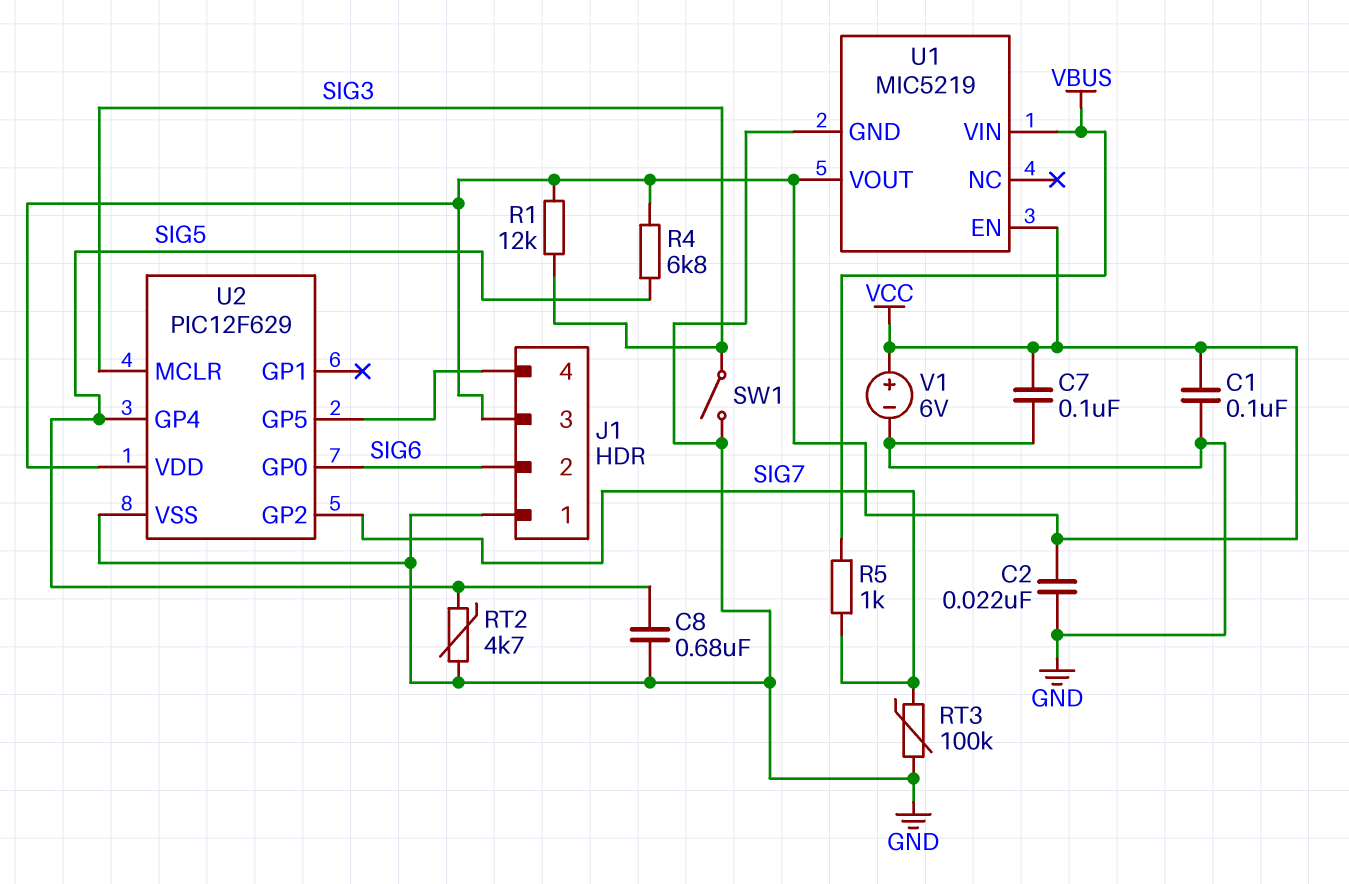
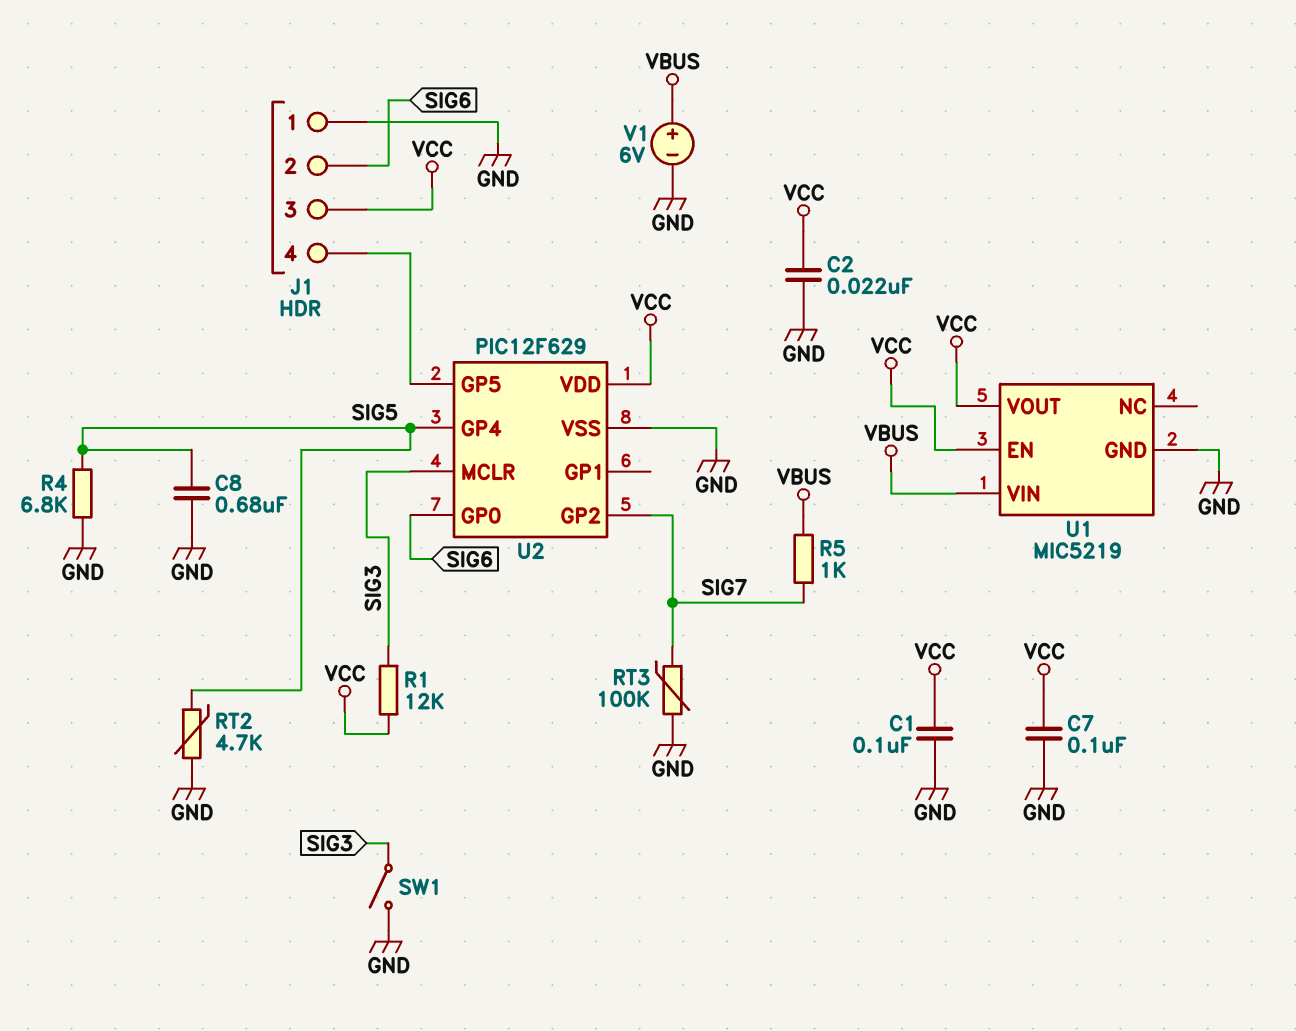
R4: 6.8k (SIG5, VCC) -> 6.8k (GND, SIG5)
V1: 6V (plus VCC, minus GND) -> 6V (plus VBUS, minus GND)

